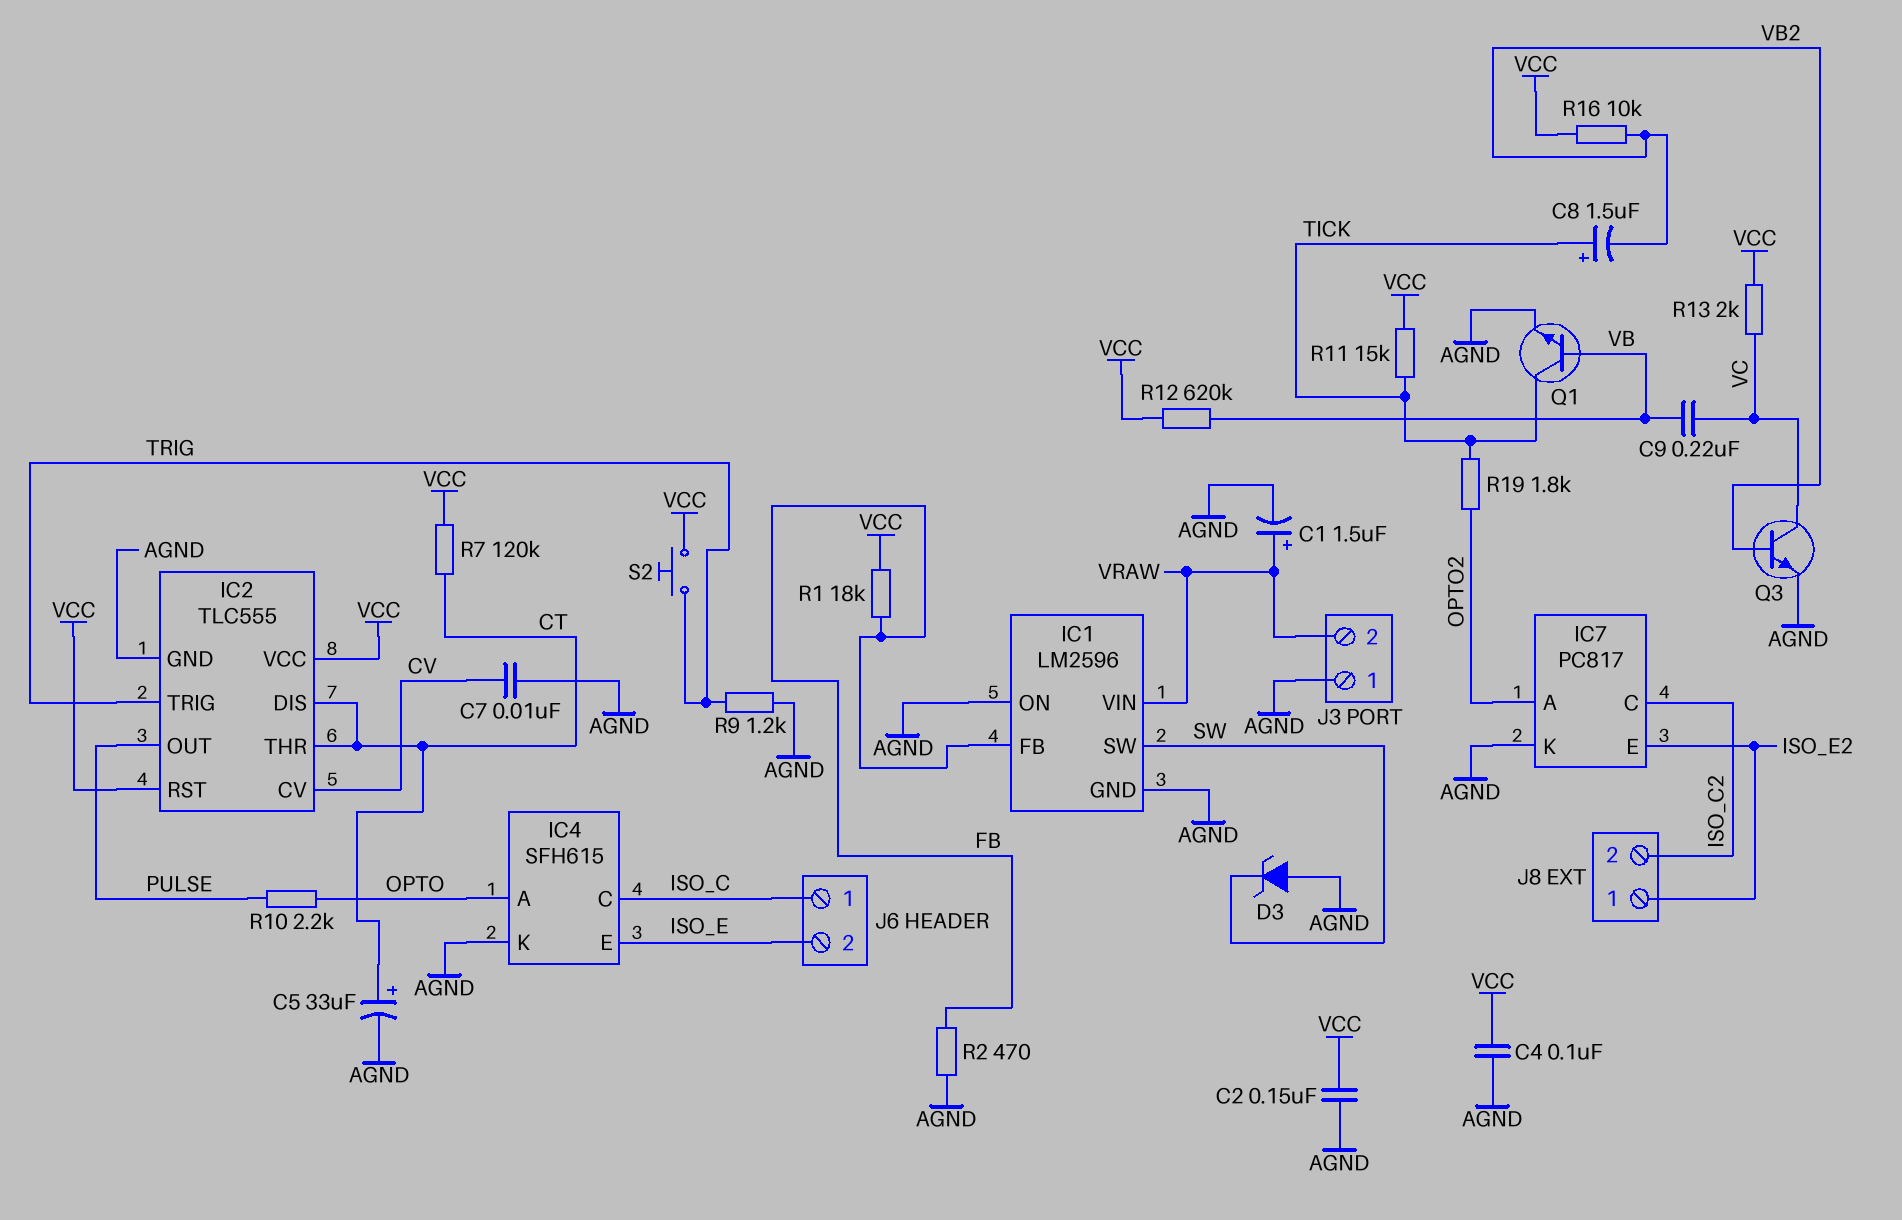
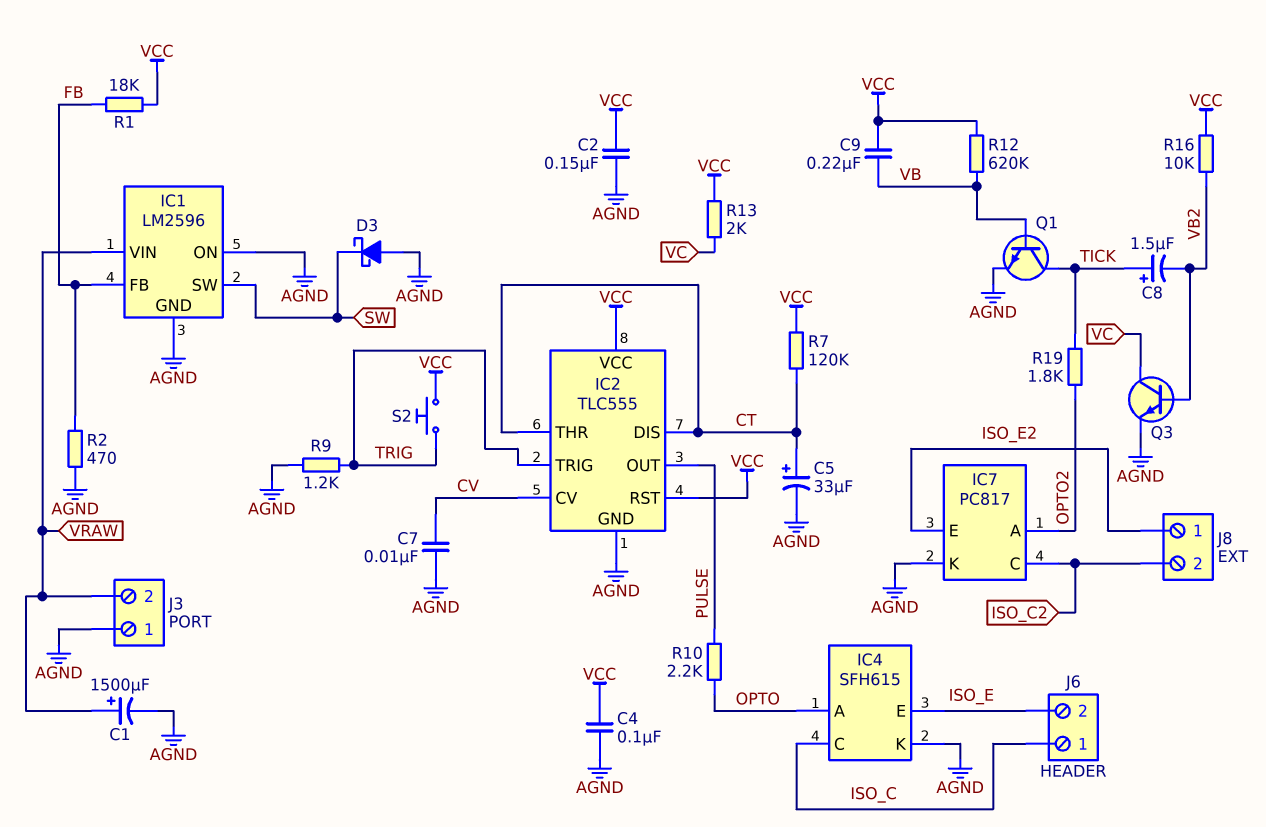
C1: 1.5uF (plus VRAW, minus AGND) -> 1500uF (plus VRAW, minus AGND)
C9: 220nF (VB, VC) -> 220nF (VB, VCC)
D3: zener (A AGND, K SW) -> schottky (A AGND, K SW)
R11: 15k (TICK, VCC) -> none

